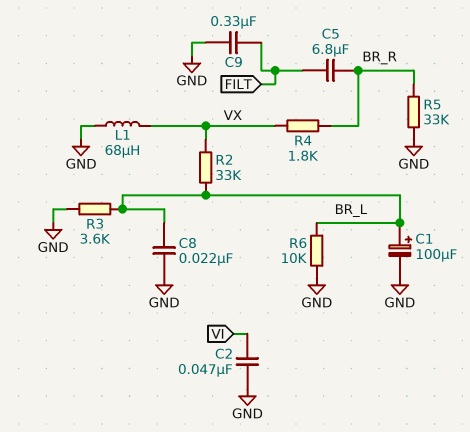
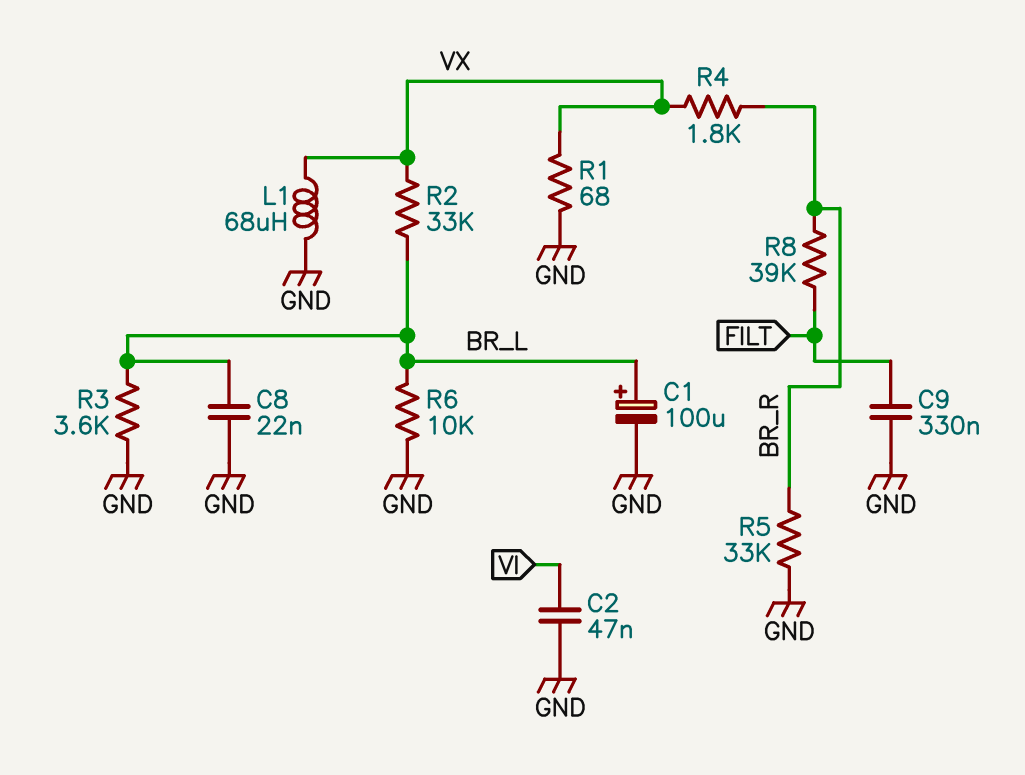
C5: 6.8uF (BR_R, FILT) -> none
R1: none -> 68 (GND, VX)
R8: none -> 39k (BR_R, FILT)

